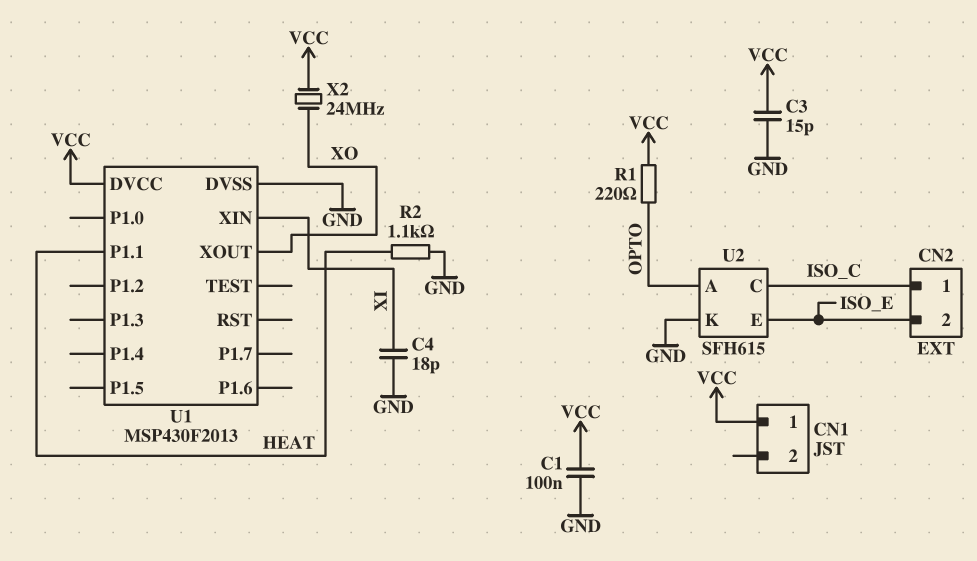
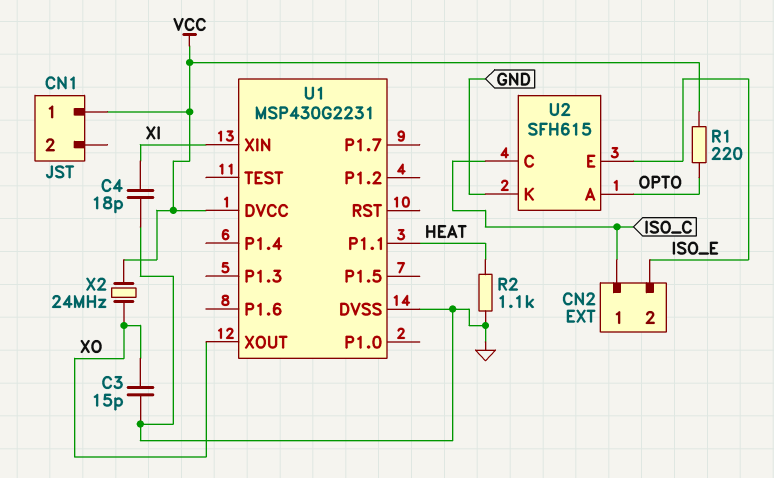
C1: 100nF (GND, VCC) -> none
C3: 15pF (GND, VCC) -> 15pF (GND, XO)
U1: MSP430F2013 -> MSP430G2231

